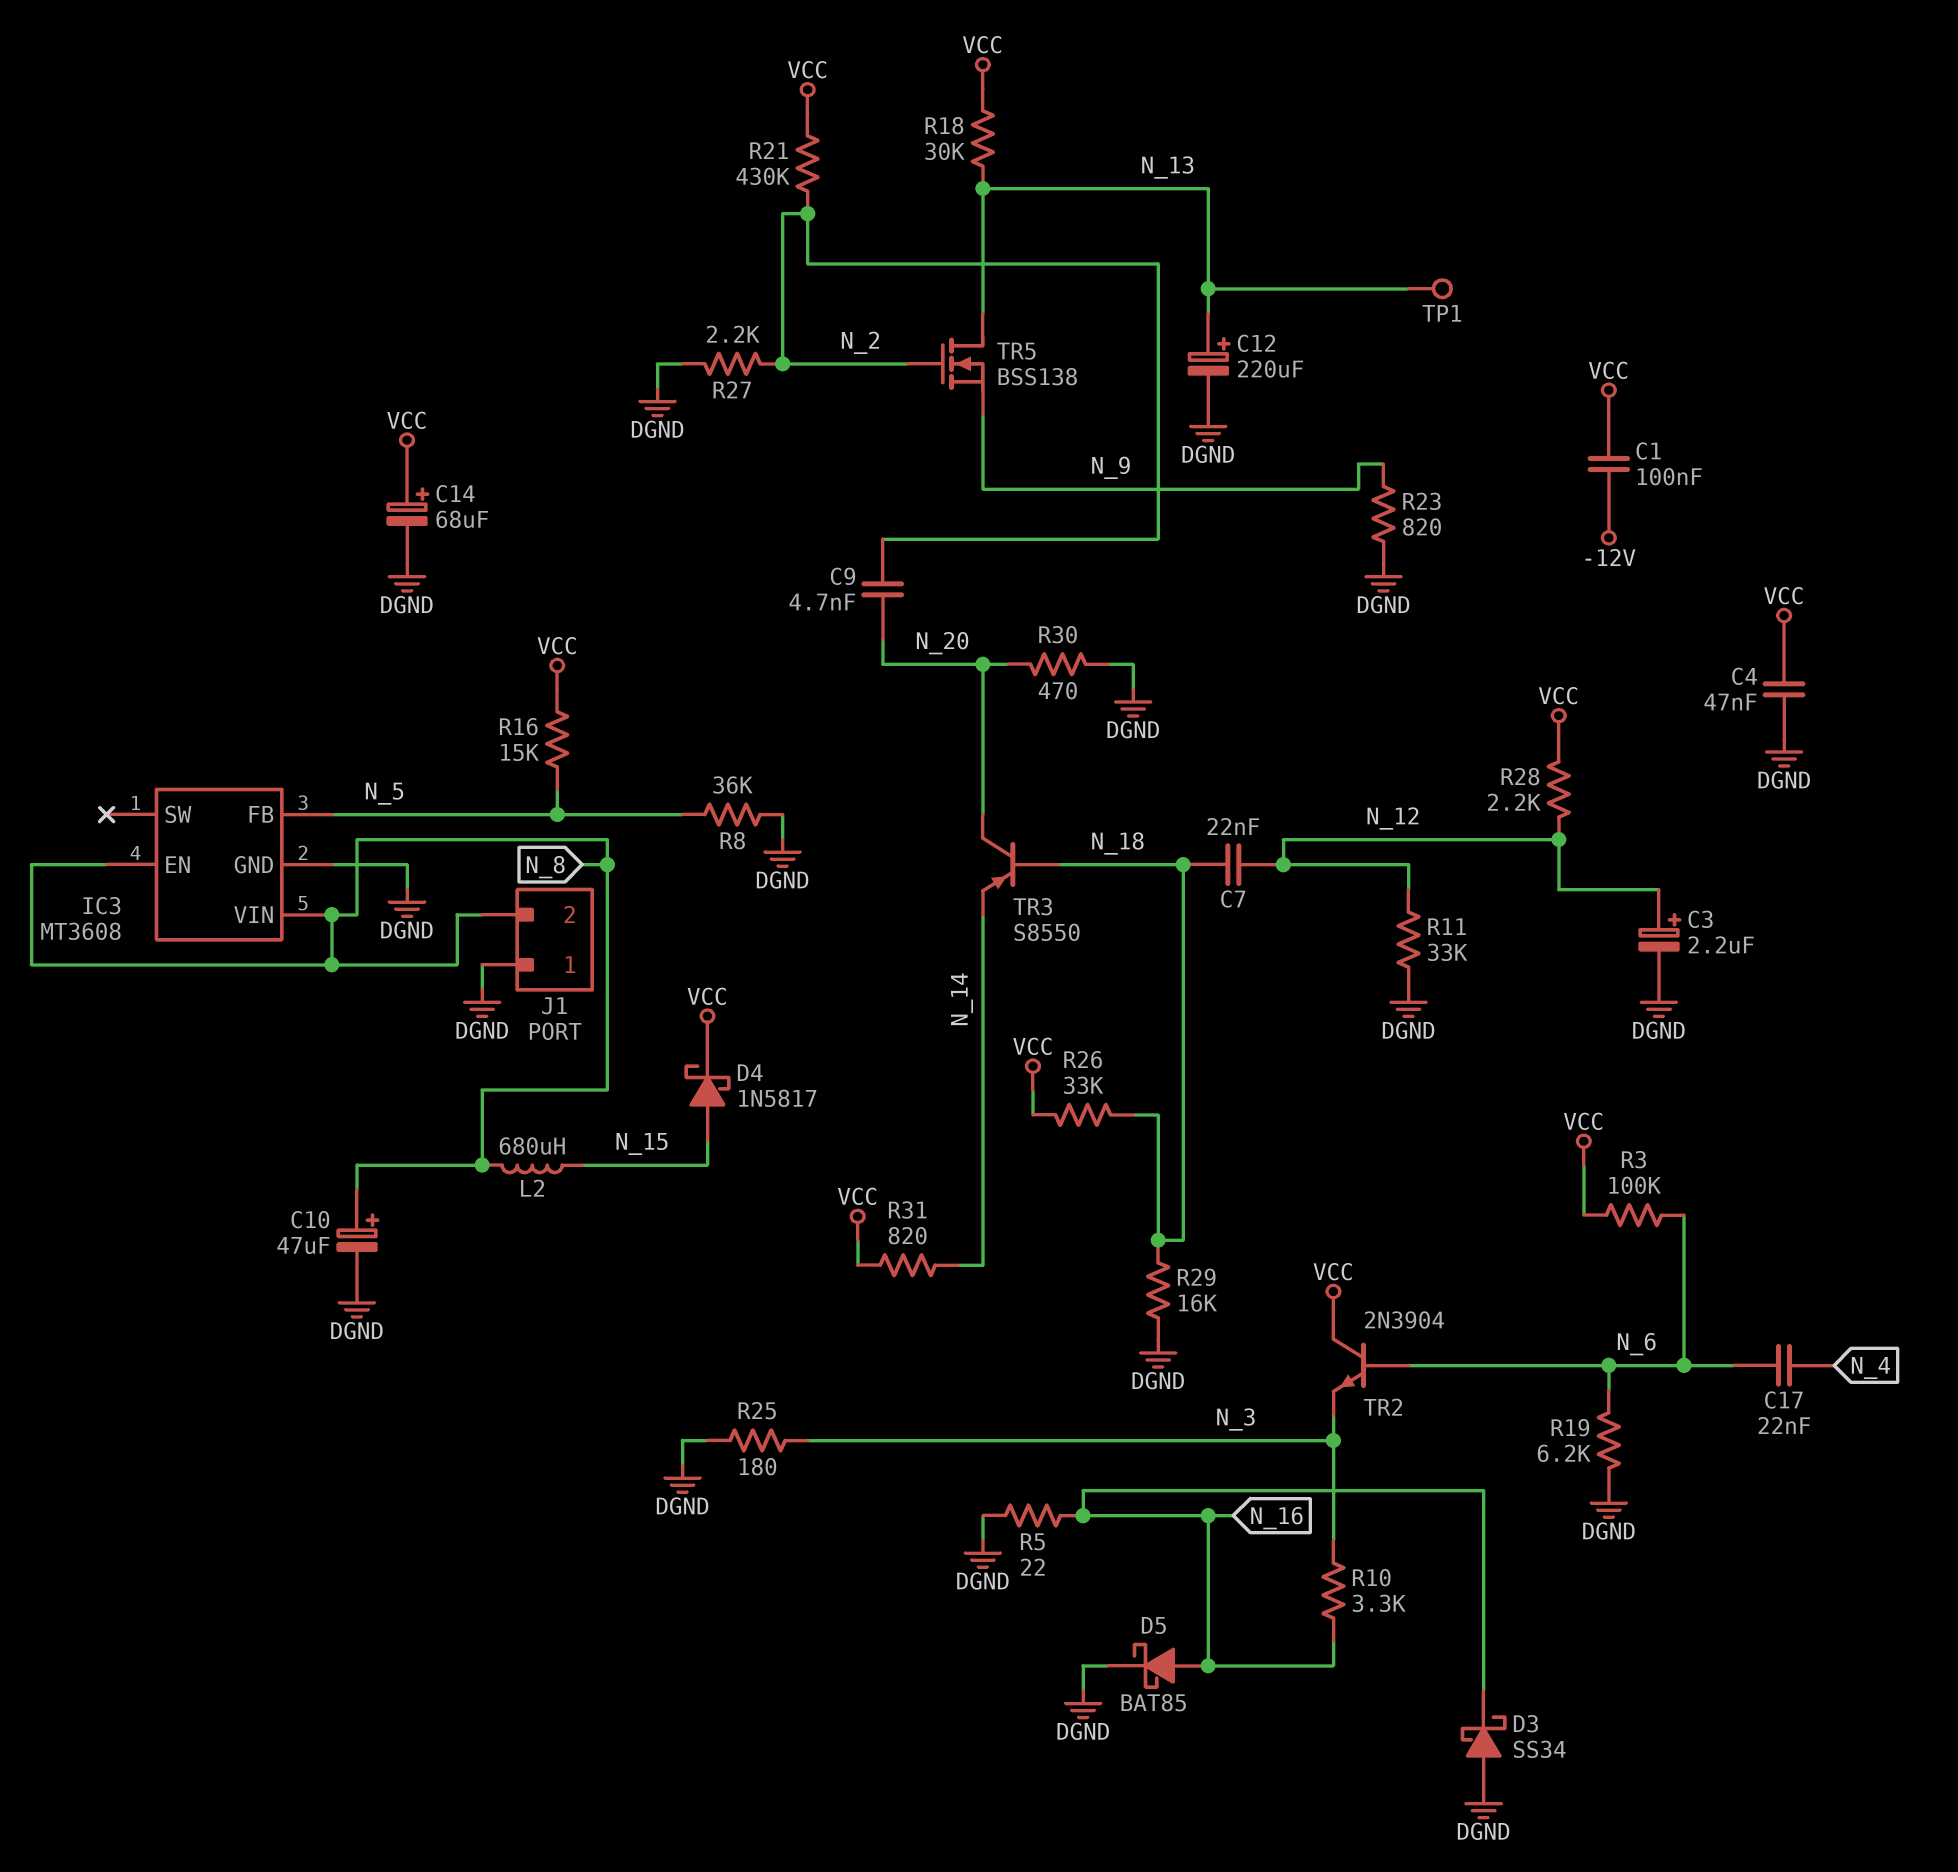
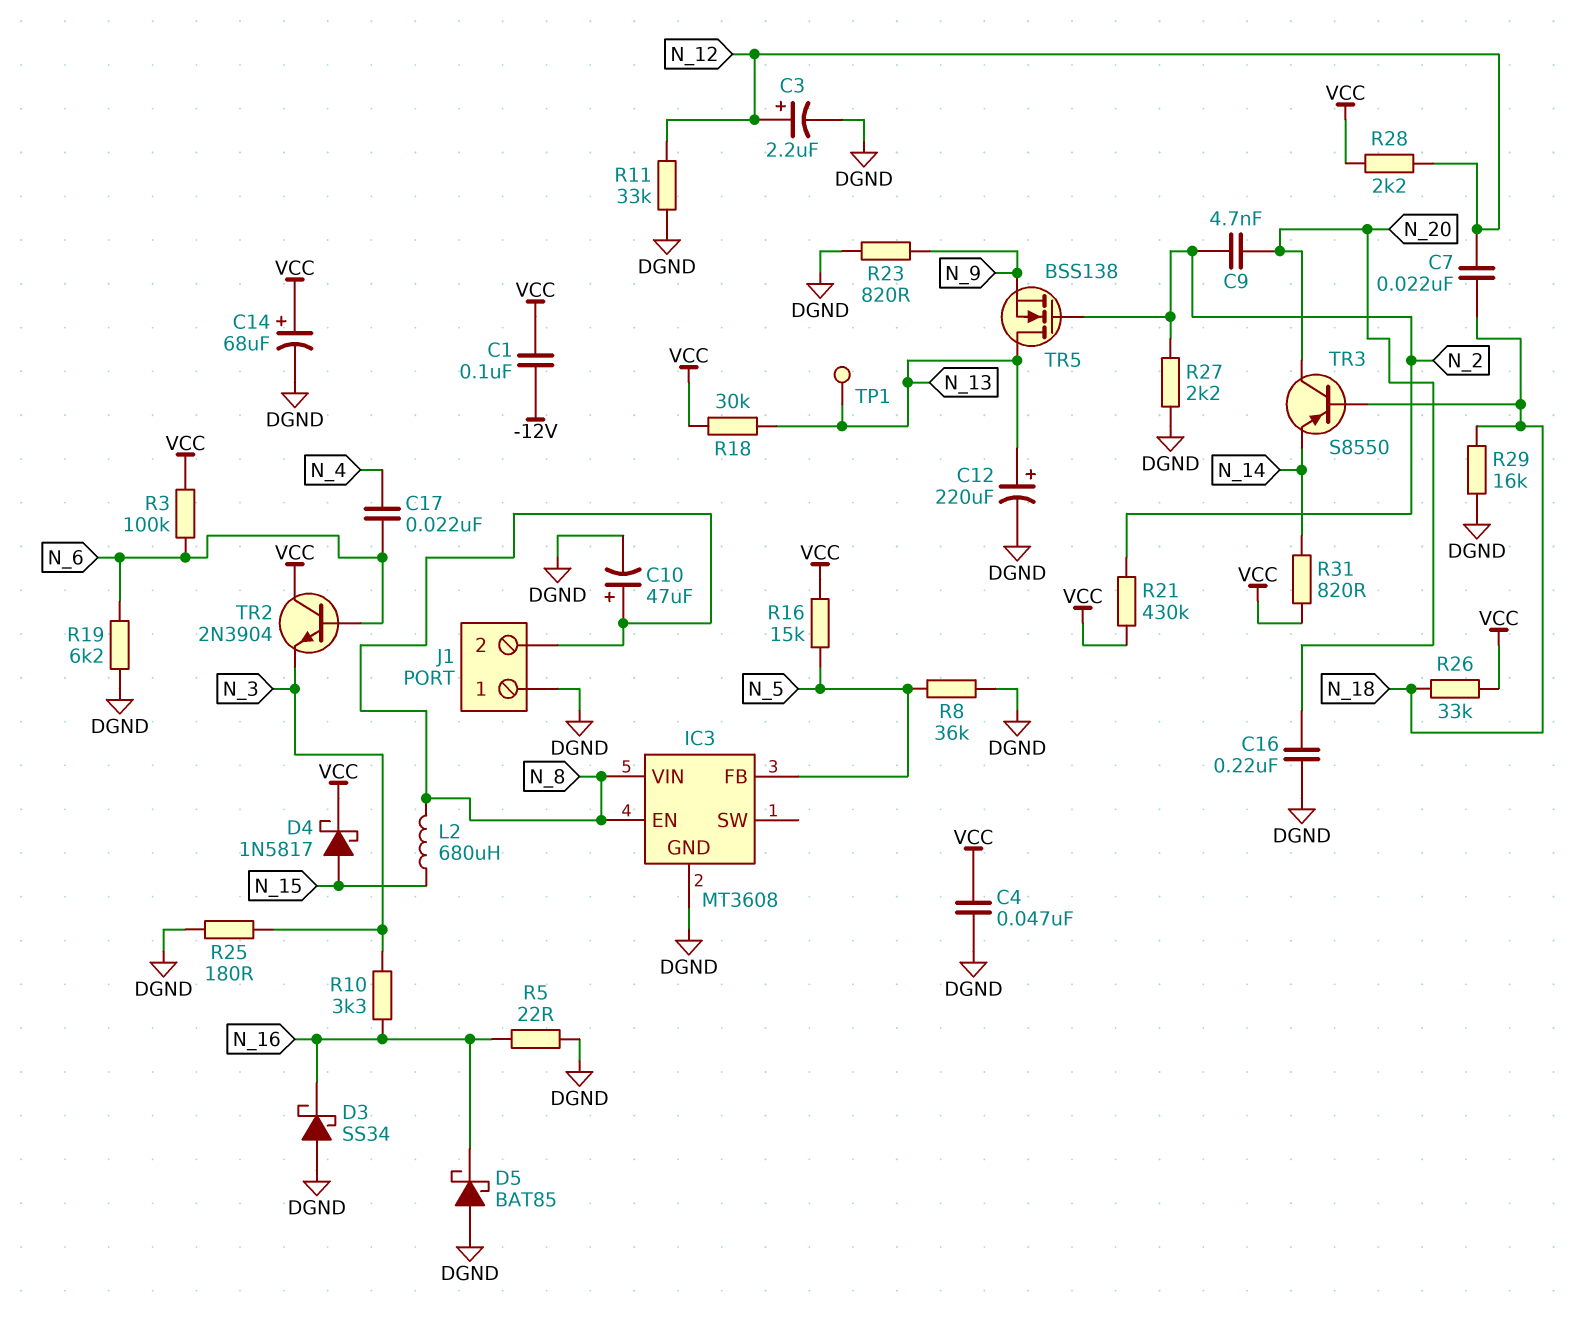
C16: none -> 220nF (DGND, N_20)
D5: schottky BAT85 (A N_16, K DGND) -> schottky BAT85 (A DGND, K N_16)
R30: 470 (DGND, N_20) -> none

